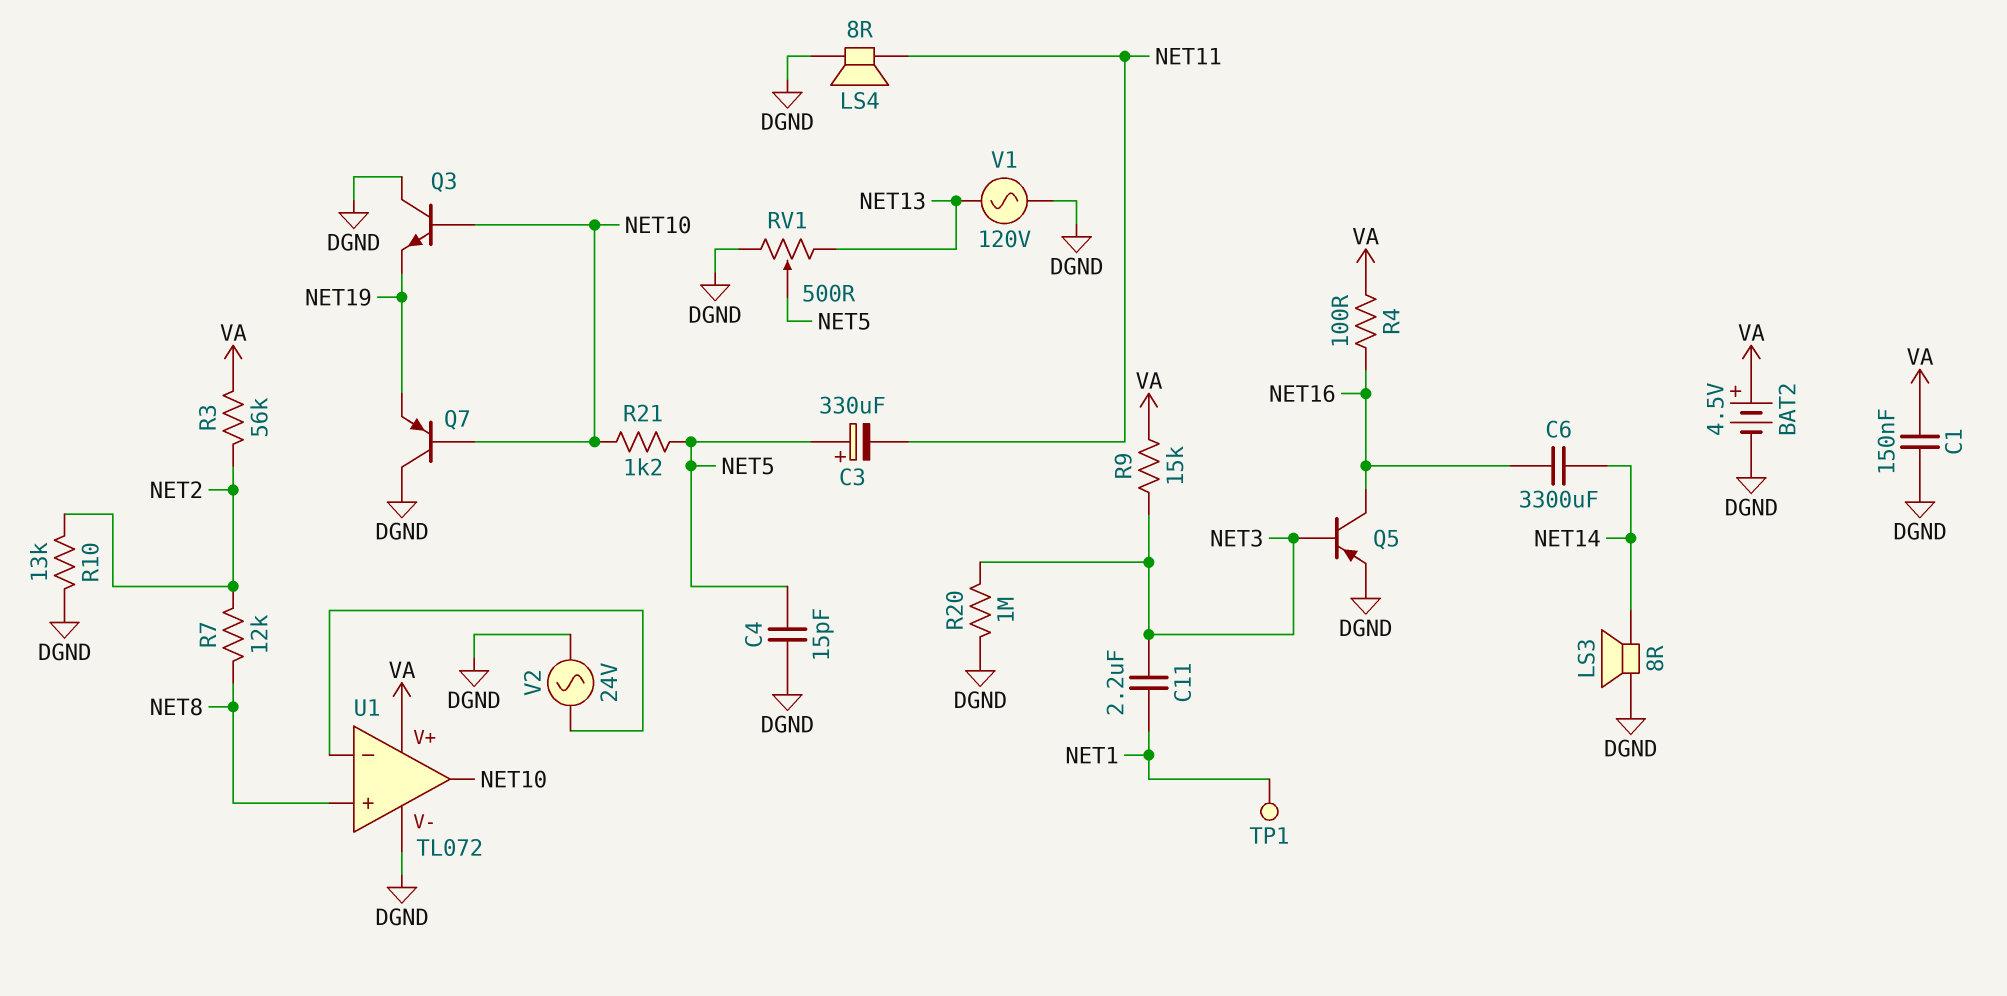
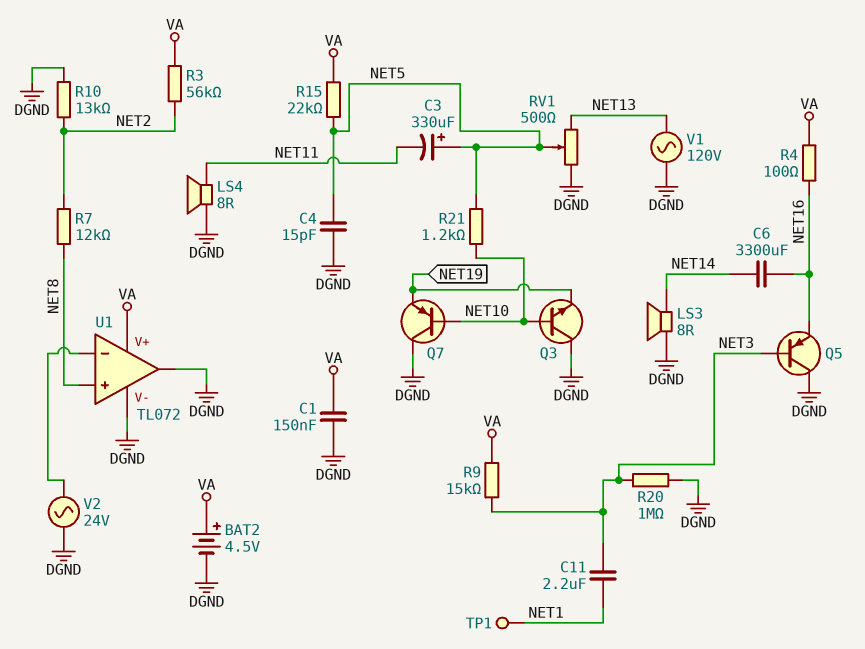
Q5: PNP (B NET3, C NET16, E DGND) -> PNP (B NET3, C DGND, E NET16)
R15: none -> 22k (NET5, VA)
U1 pin out: NET10 -> DGND

